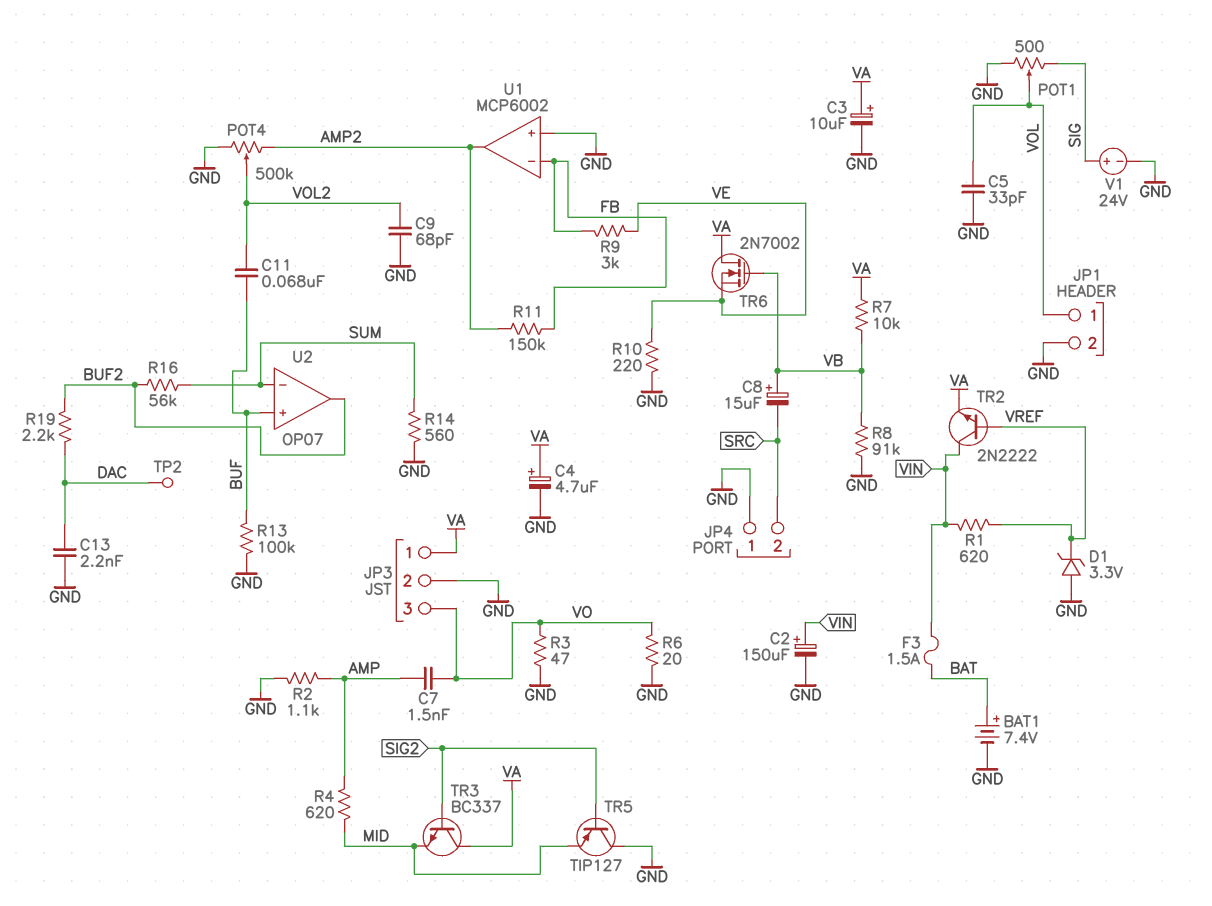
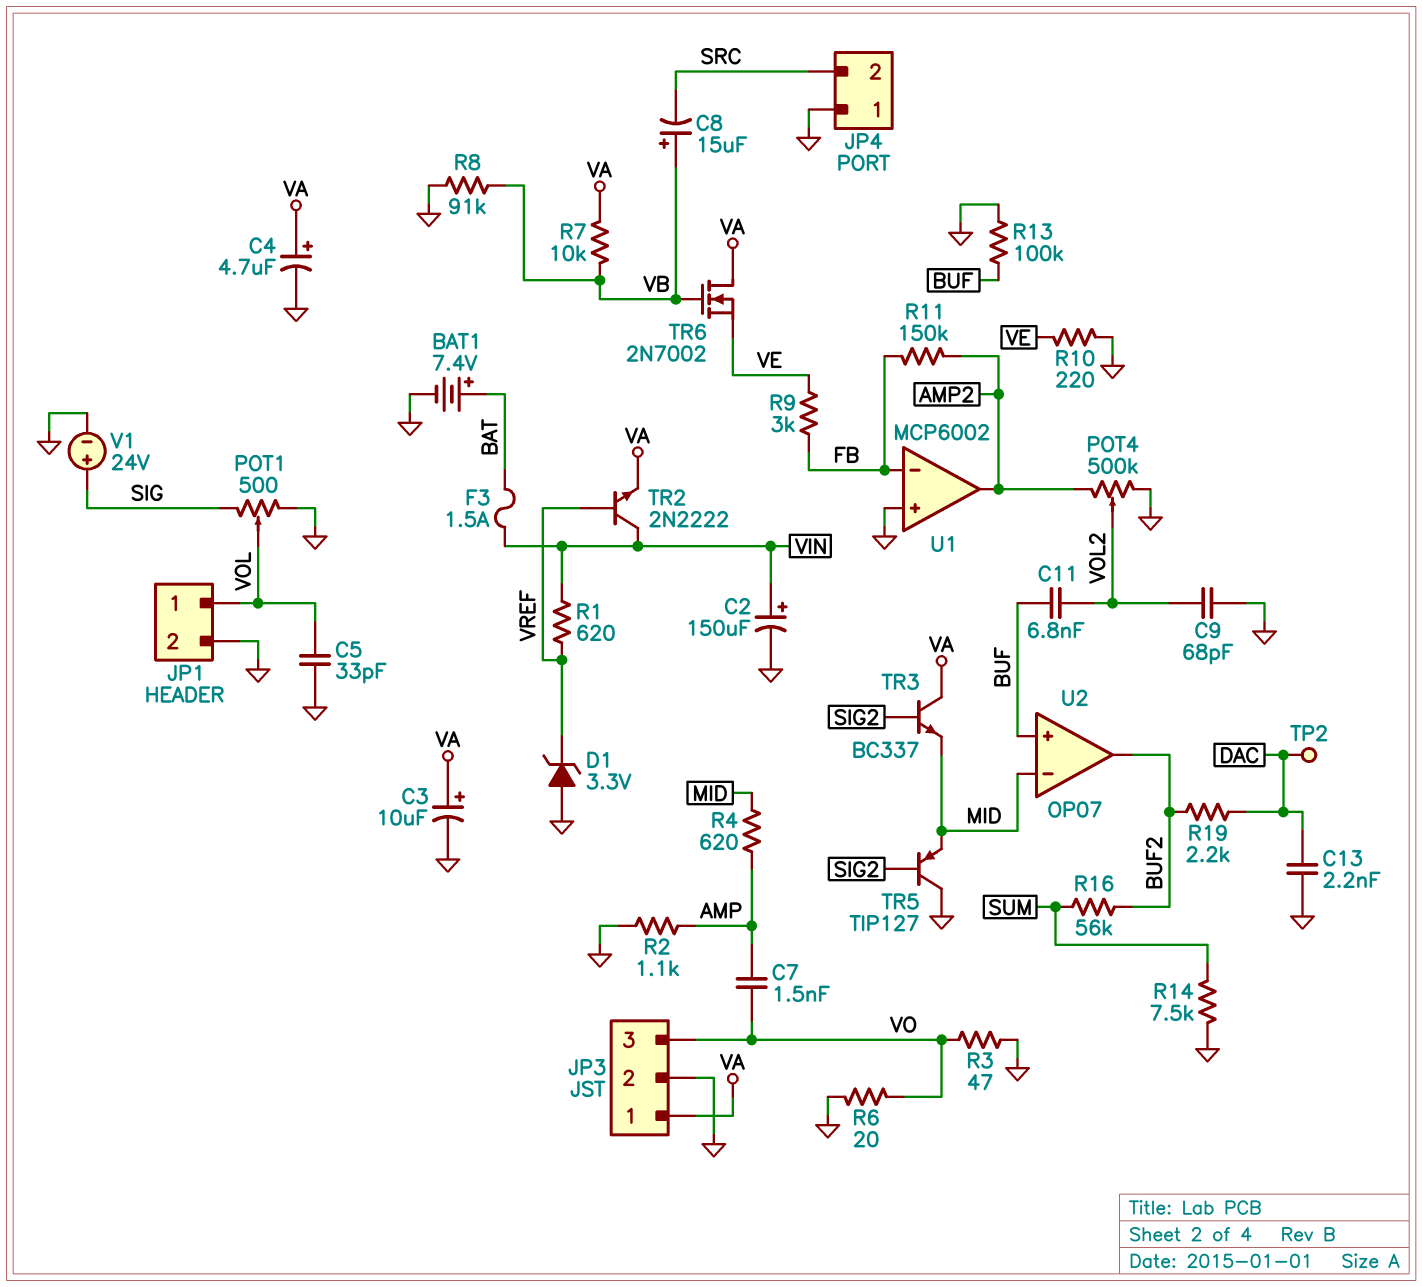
C11: 68nF (BUF, VOL2) -> 6.8nF (BUF, VOL2)
R14: 560 (GND, SUM) -> 7.5k (GND, SUM)
U2 pin in-: SUM -> MID

